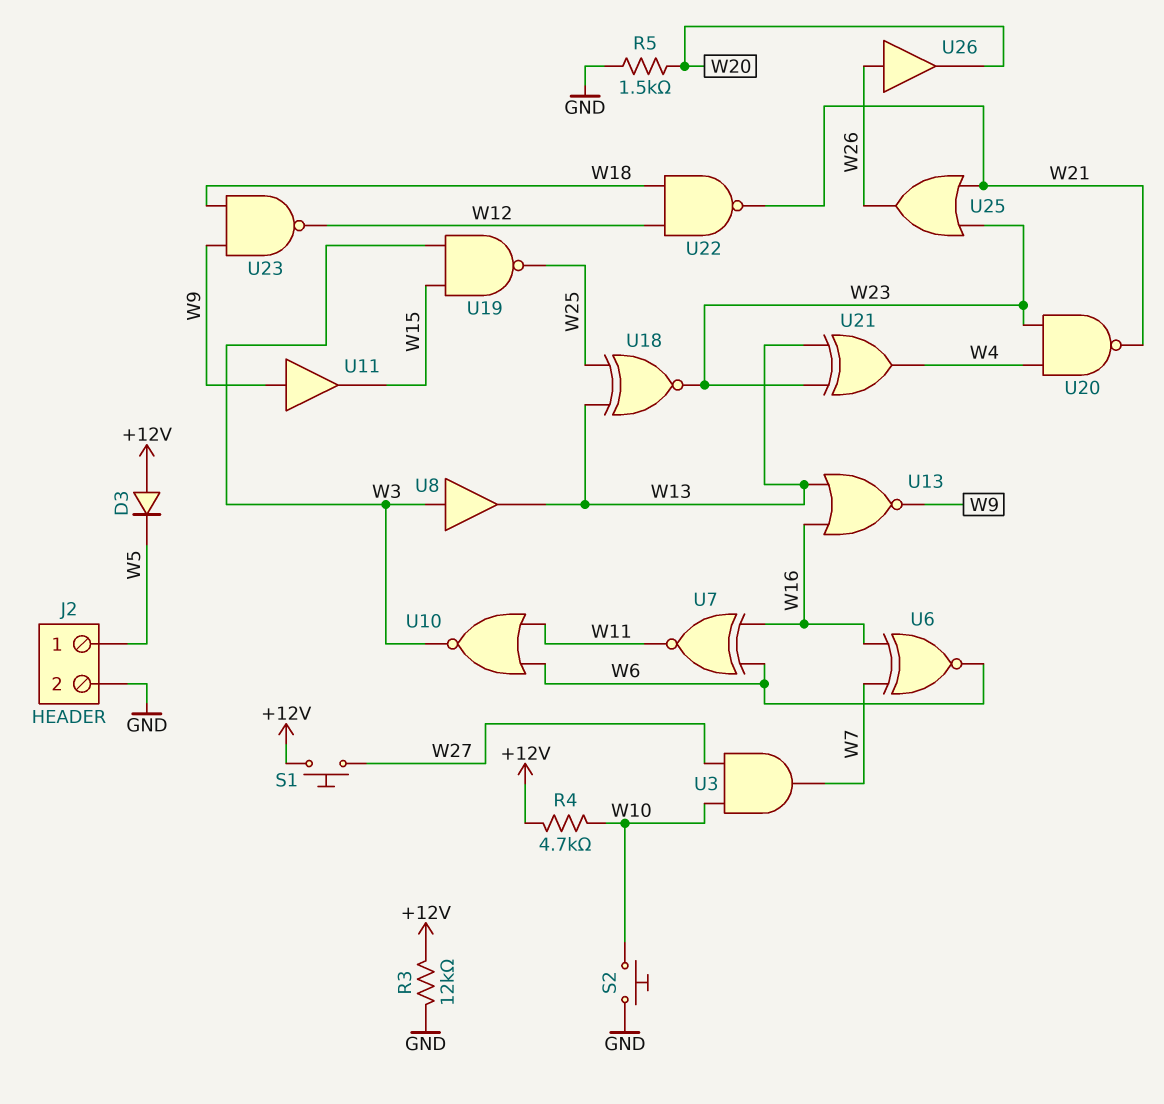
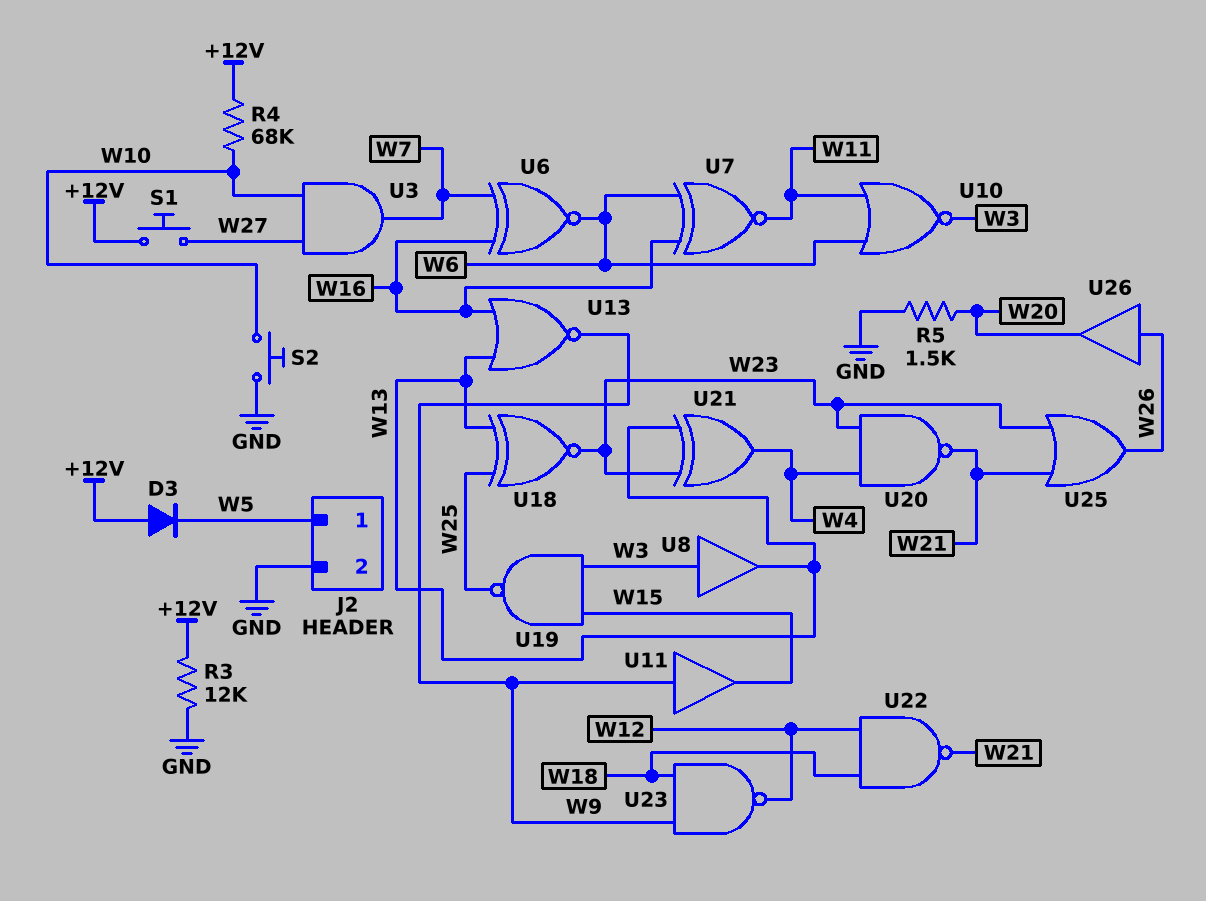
R4: 4.7k (+12V, W10) -> 68k (+12V, W10)

